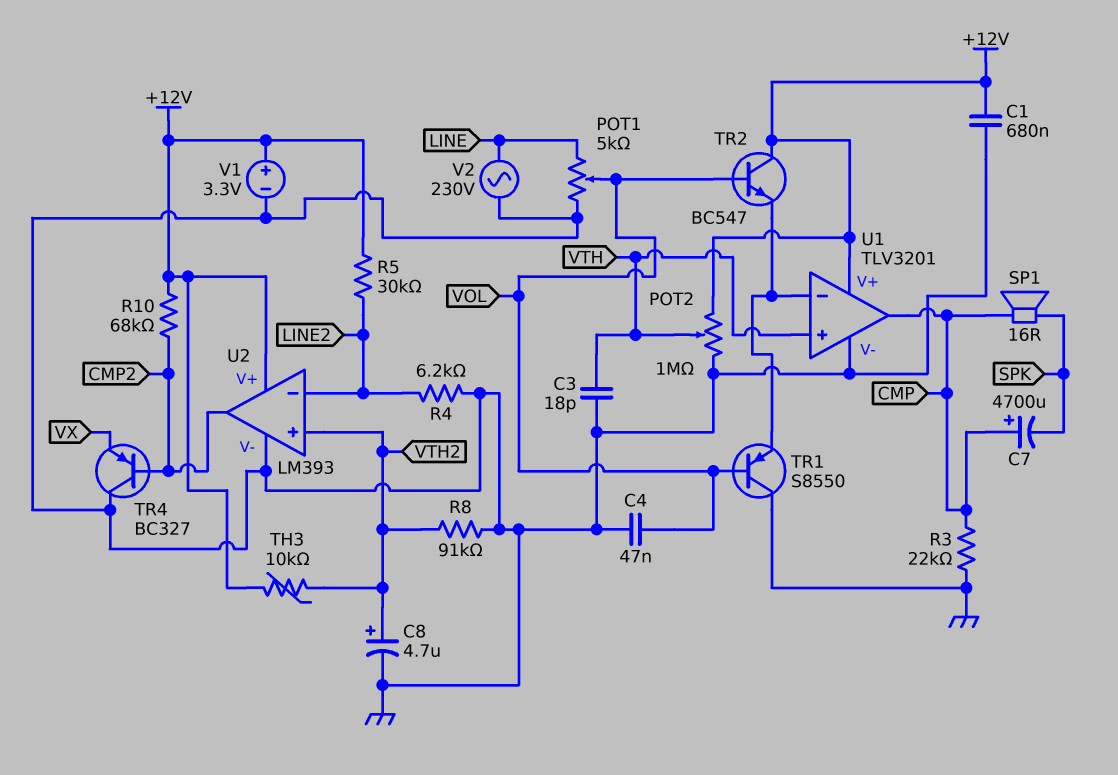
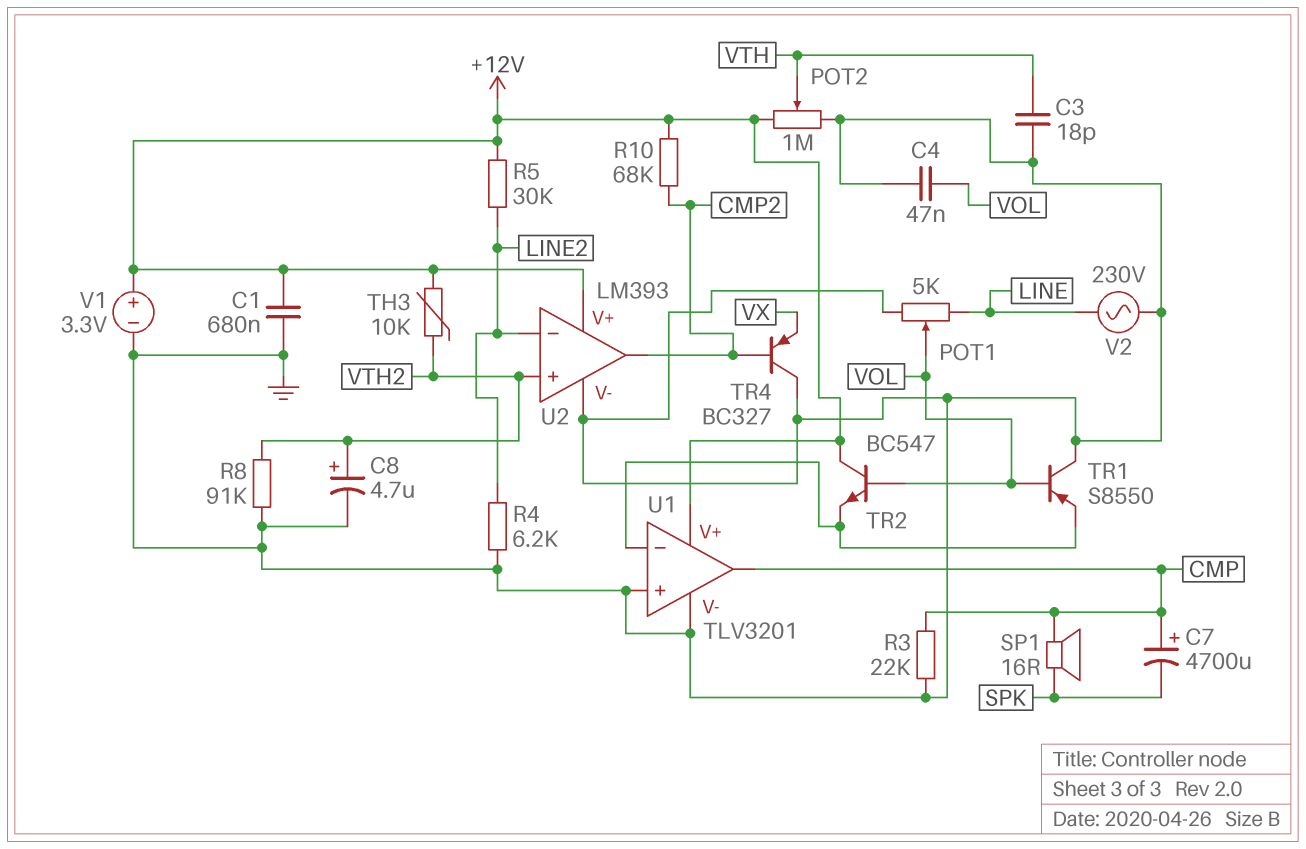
U1 pin in+: VTH -> GND

